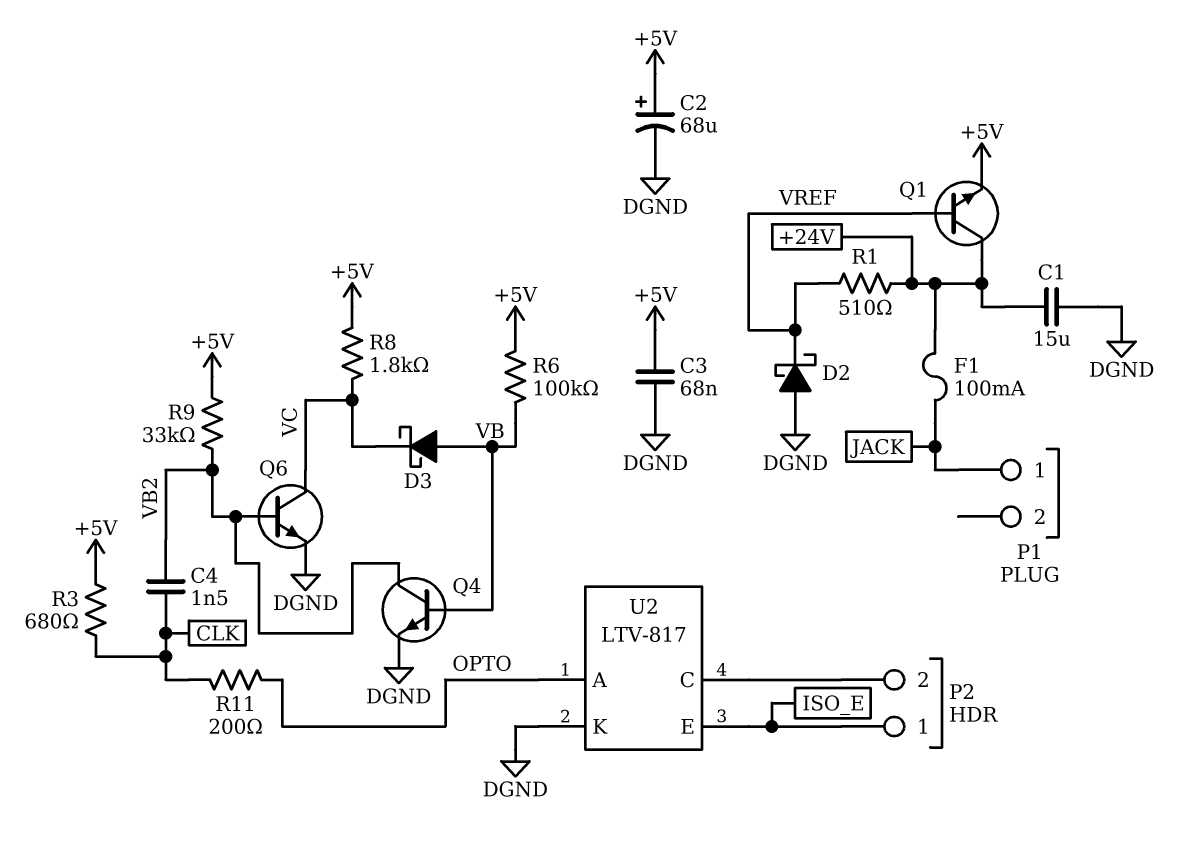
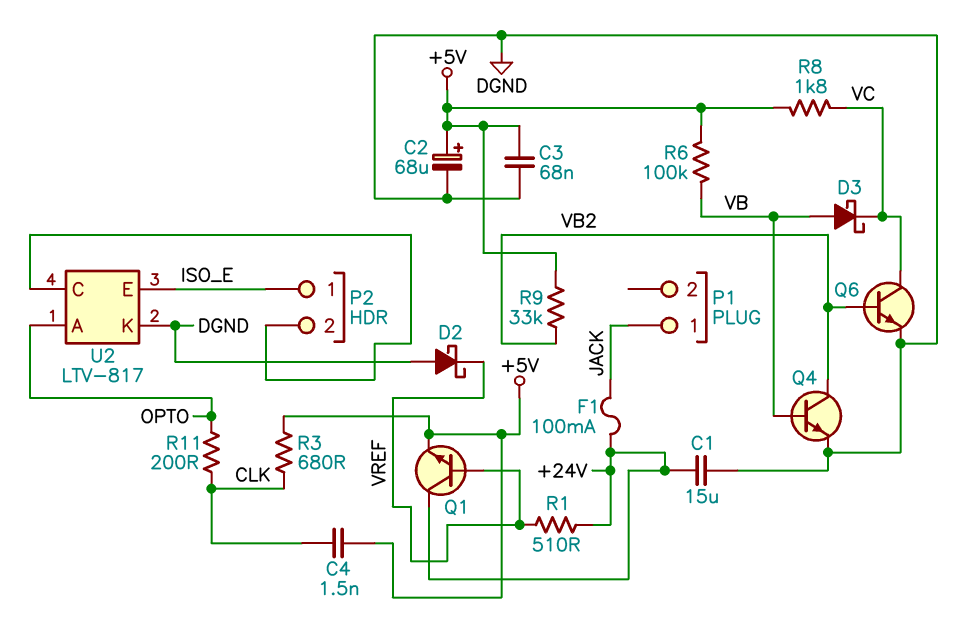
C4: 1.5nF (CLK, VB2) -> 1.5nF (+5V, CLK)

